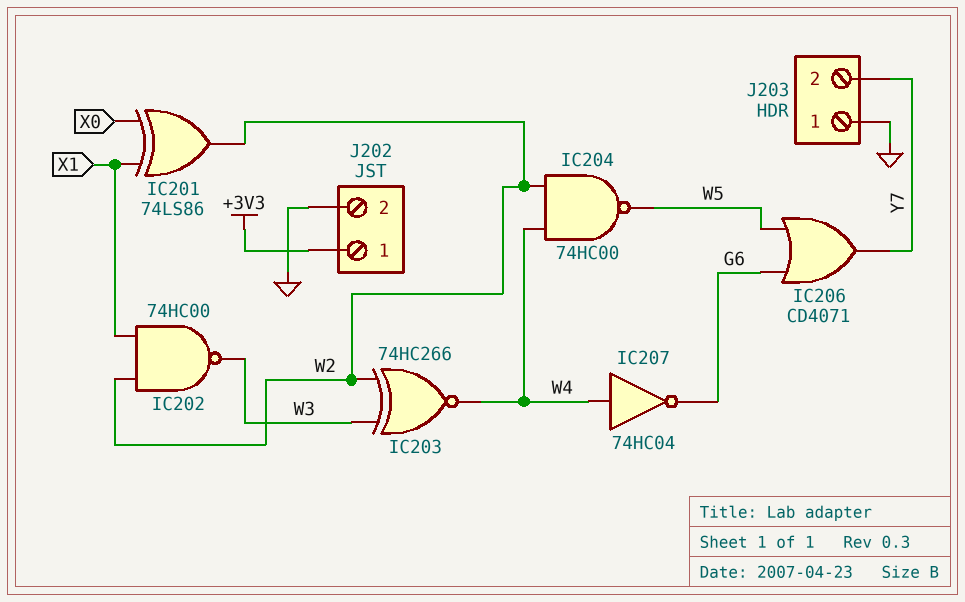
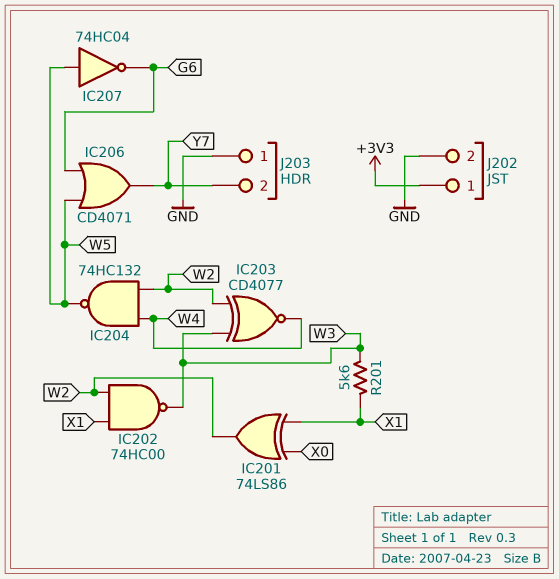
IC203: XNOR 74HC266 (in W2, in W3, out W4) -> XNOR CD4077 (in W2, in W3, out W4)
IC204: NAND 74HC00 (in W2, in W4, out W5) -> NAND 74HC132 (in W2, in W4, out W5)
IC207: NOT 74HC04 (in W4, out G6) -> NOT 74HC04 (in W5, out G6)
R201: none -> 5.6k (W3, X1)

